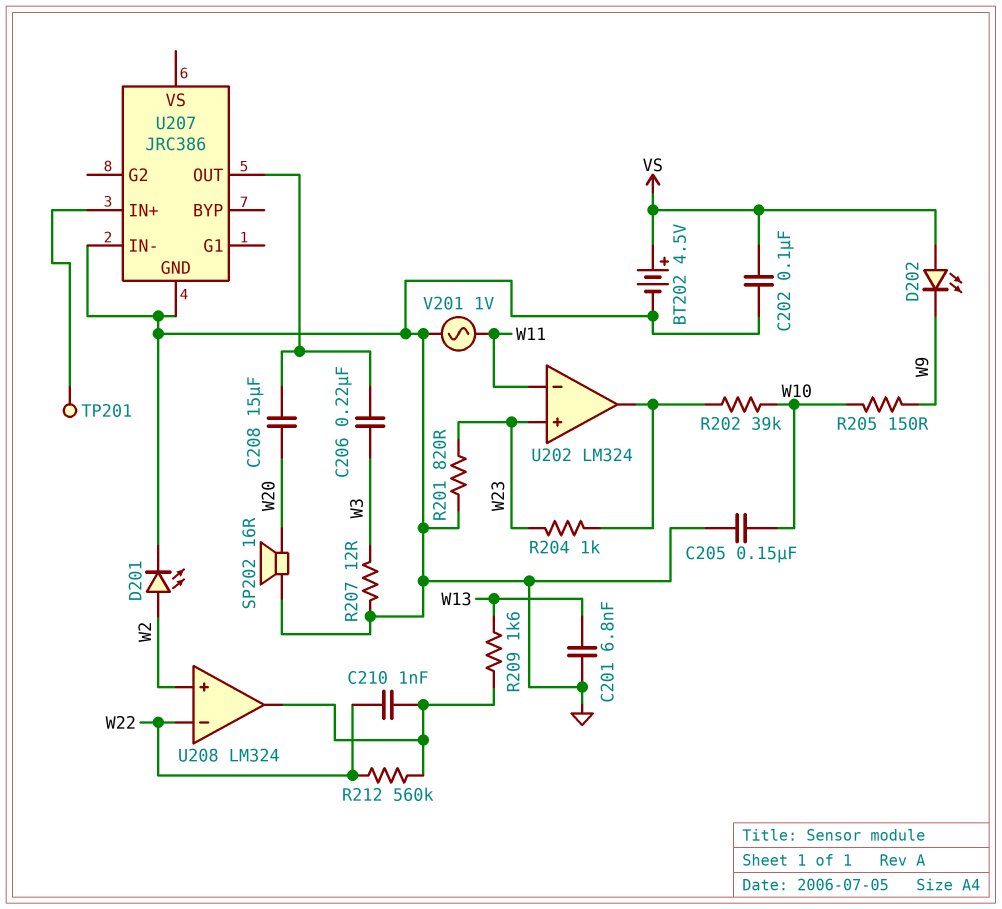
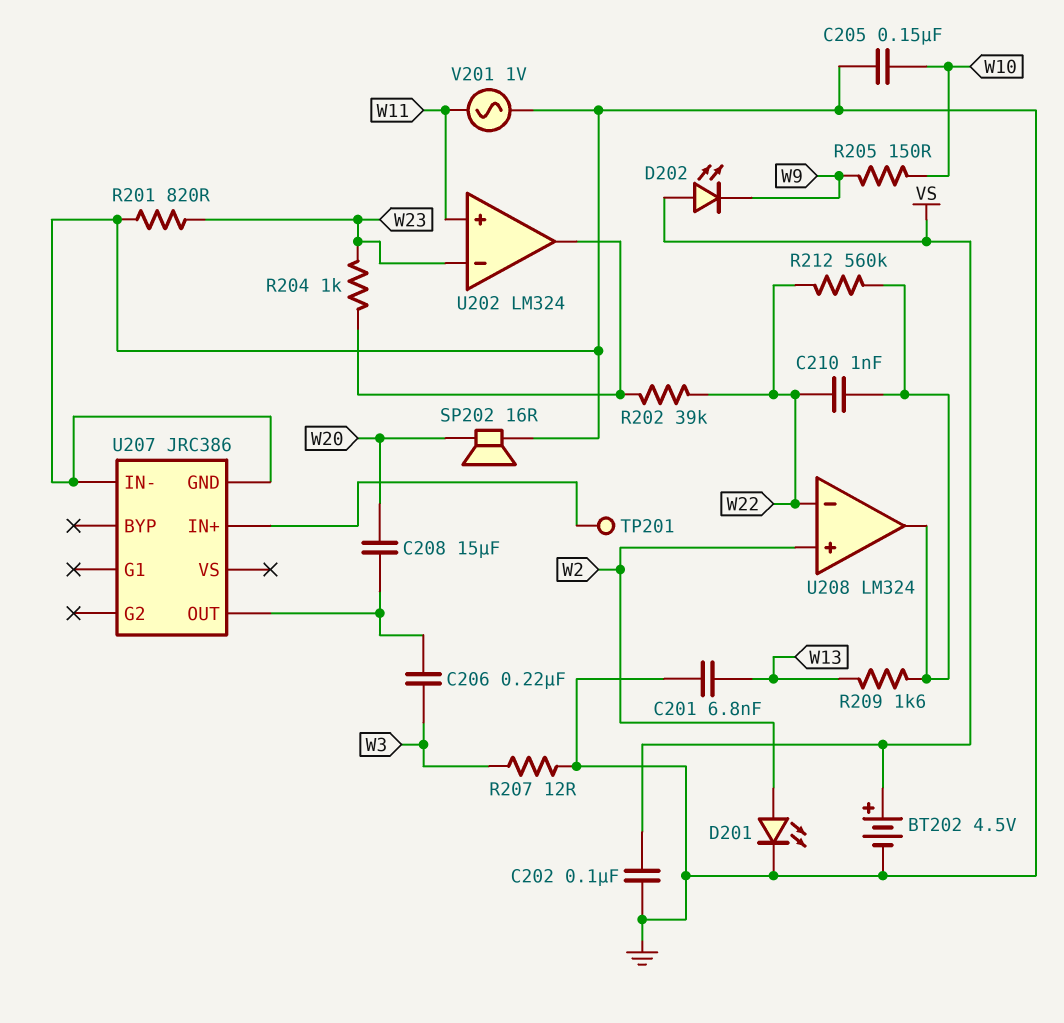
R202: 39k (U202/out, W10) -> 39k (U202/out, W22)
U202 pin in+: W23 -> W11
U202 pin in-: W11 -> W23

